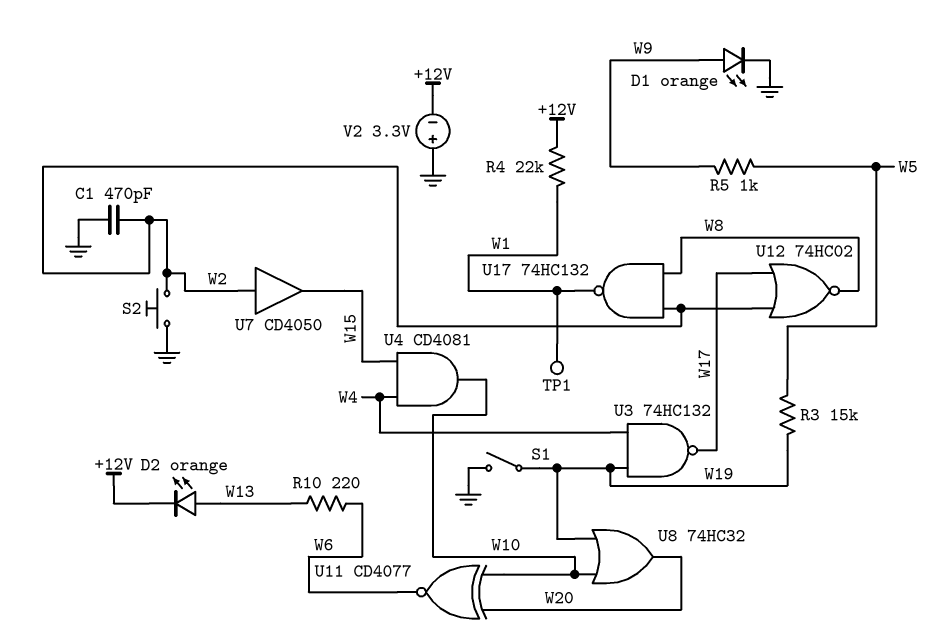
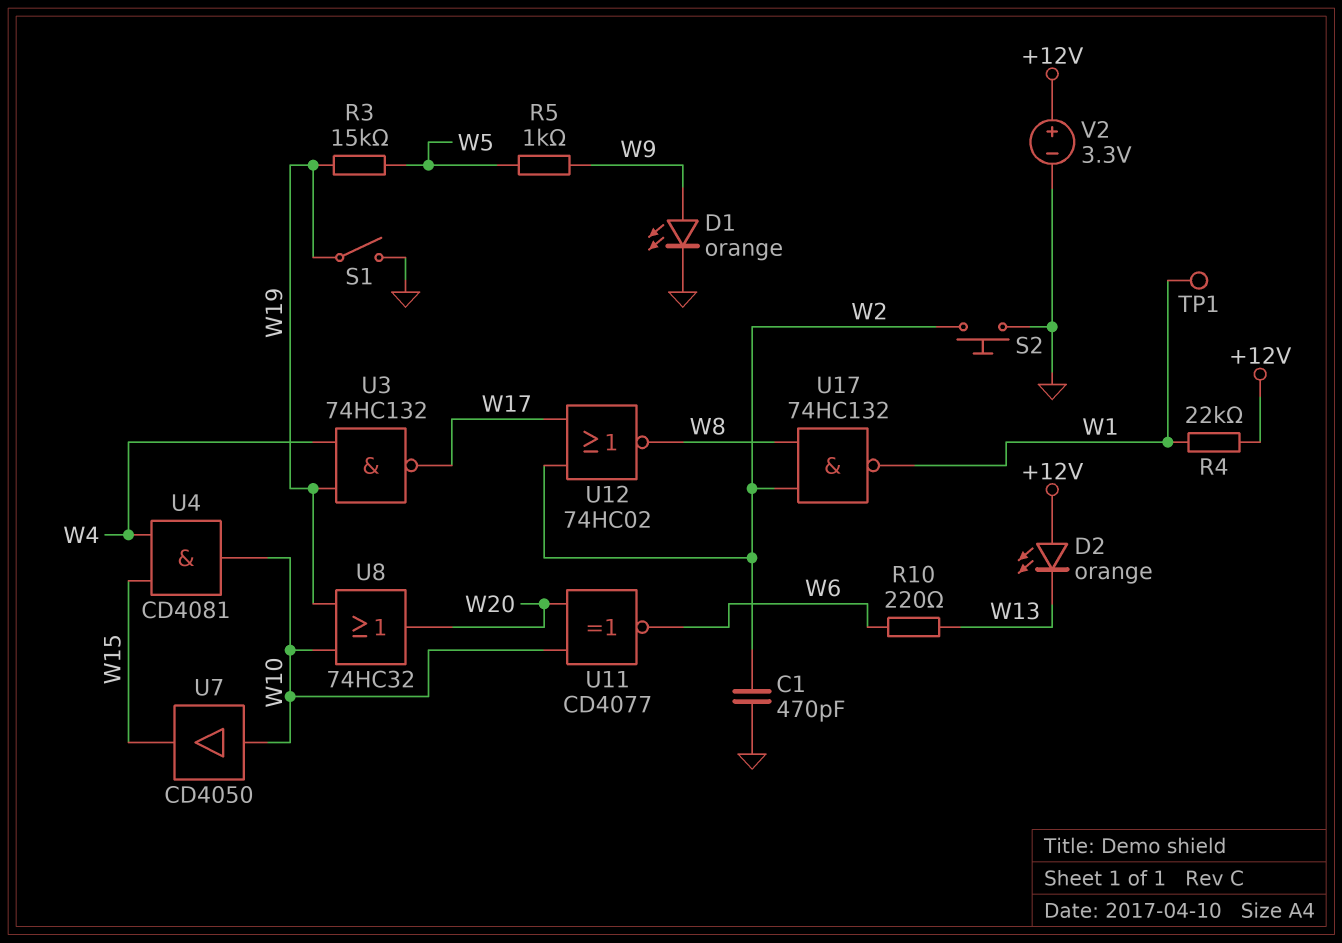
D2: LED orange (A W13, K +12V) -> LED orange (A +12V, K W13)
U7: buffer CD4050 (in W2, out W15) -> buffer CD4050 (in W10, out W15)
V2: 3.3V (plus GND, minus +12V) -> 3.3V (plus +12V, minus GND)

